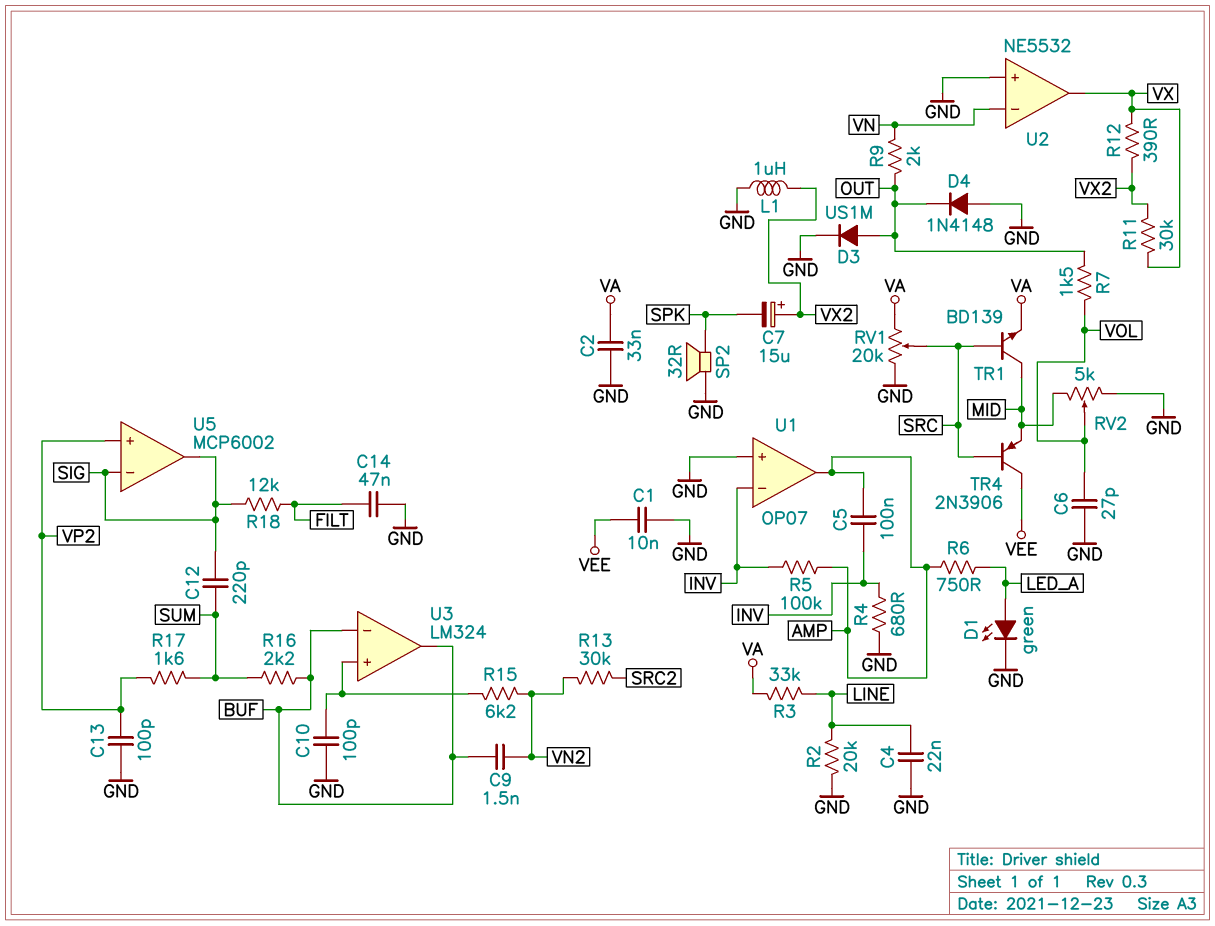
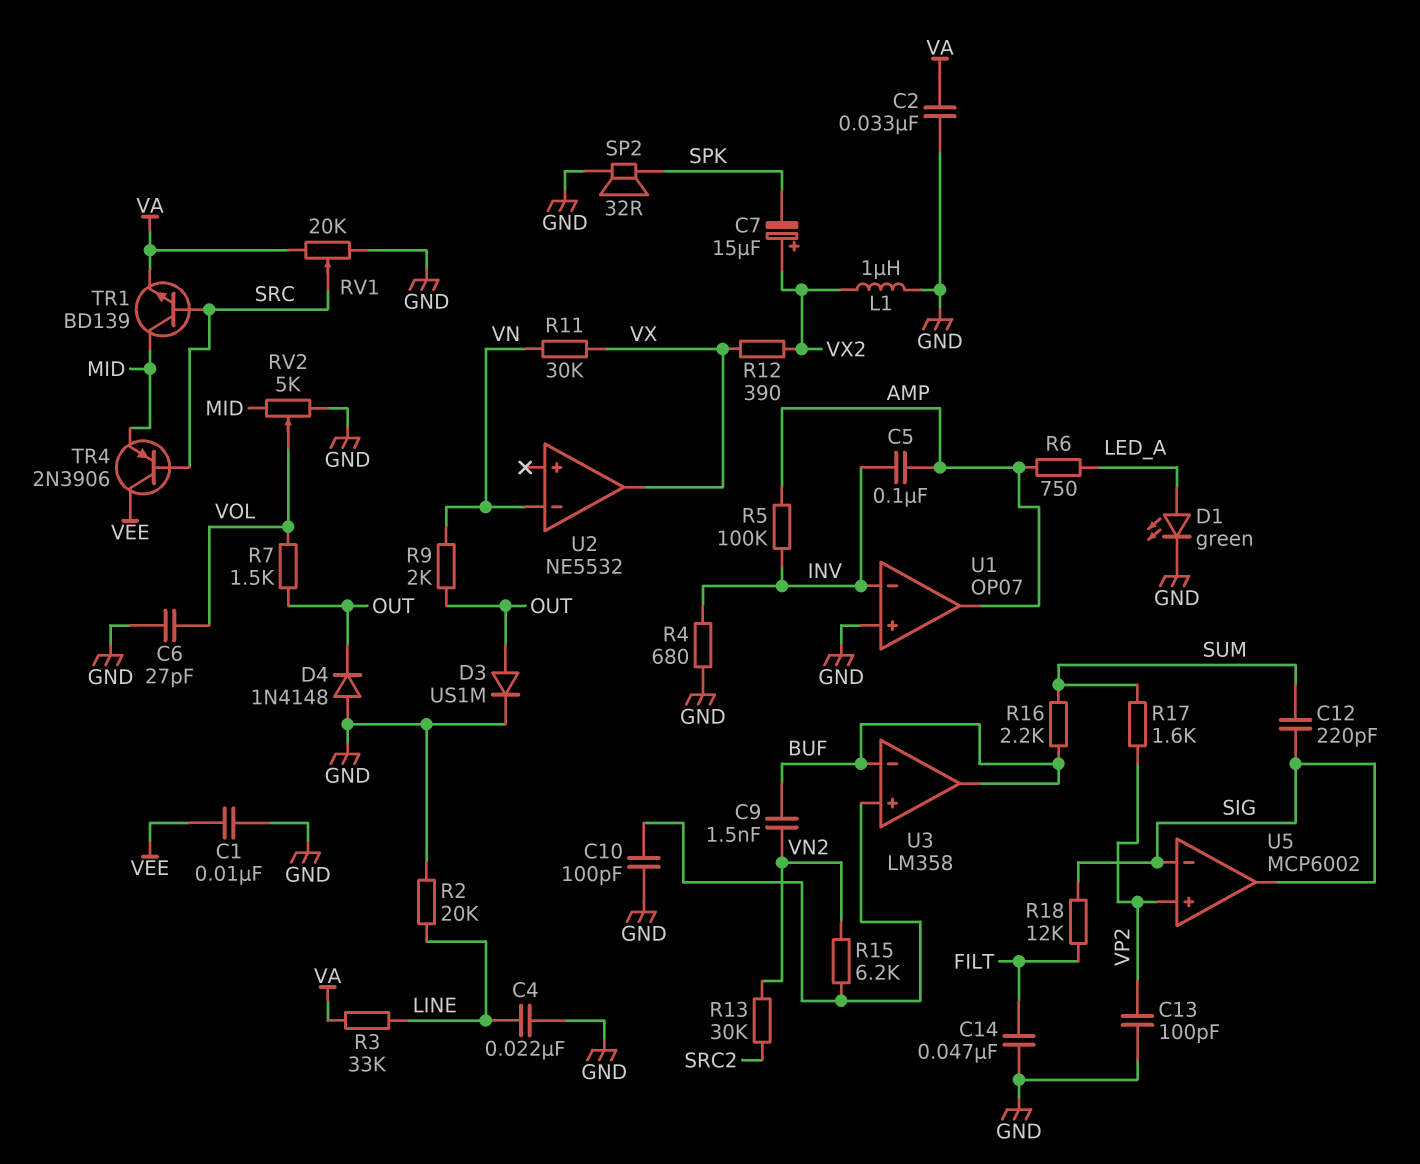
R11: 30k (VX, VX2) -> 30k (VN, VX)
U2 pin in+: GND -> none
U3: LM324 -> LM358

